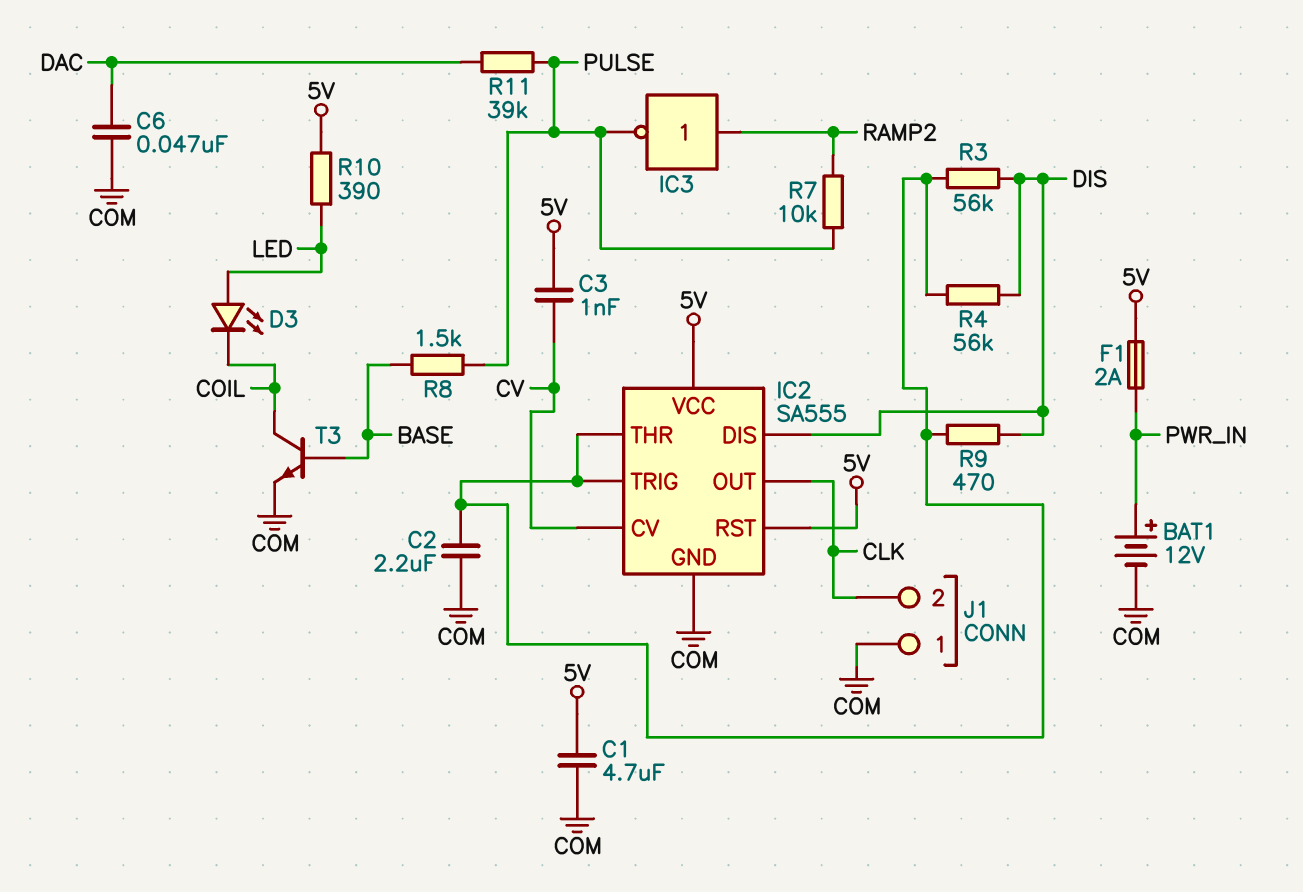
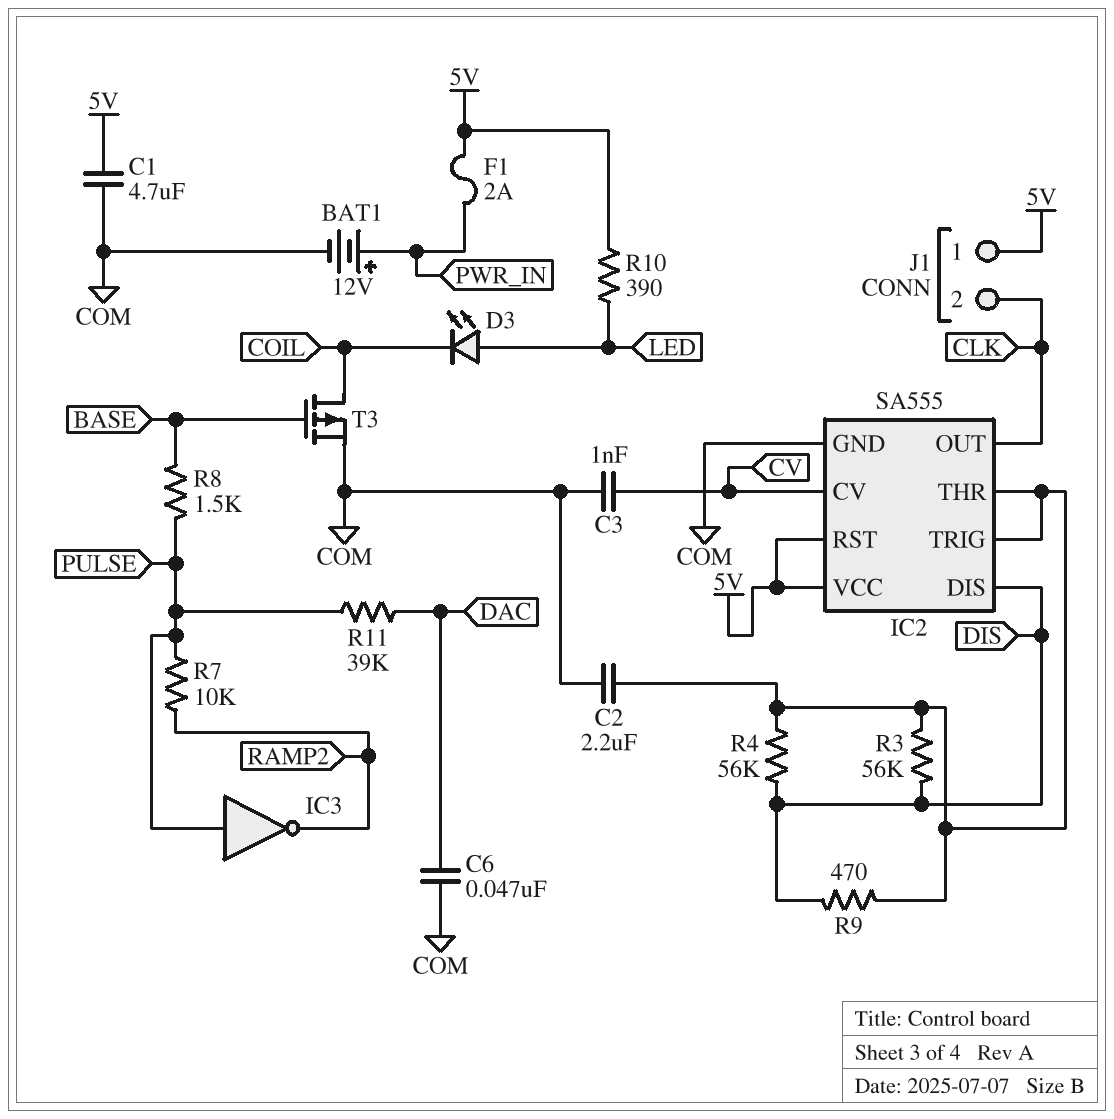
C3: 1nF (5V, CV) -> 1nF (COM, CV)
IC3: NOT (in RAMP2, out PULSE) -> NOT (in PULSE, out RAMP2)
J1 pin 1: COM -> 5V
T3: NPN (B BASE, C COIL, E COM) -> PMOS (G BASE, D COIL, S COM)

